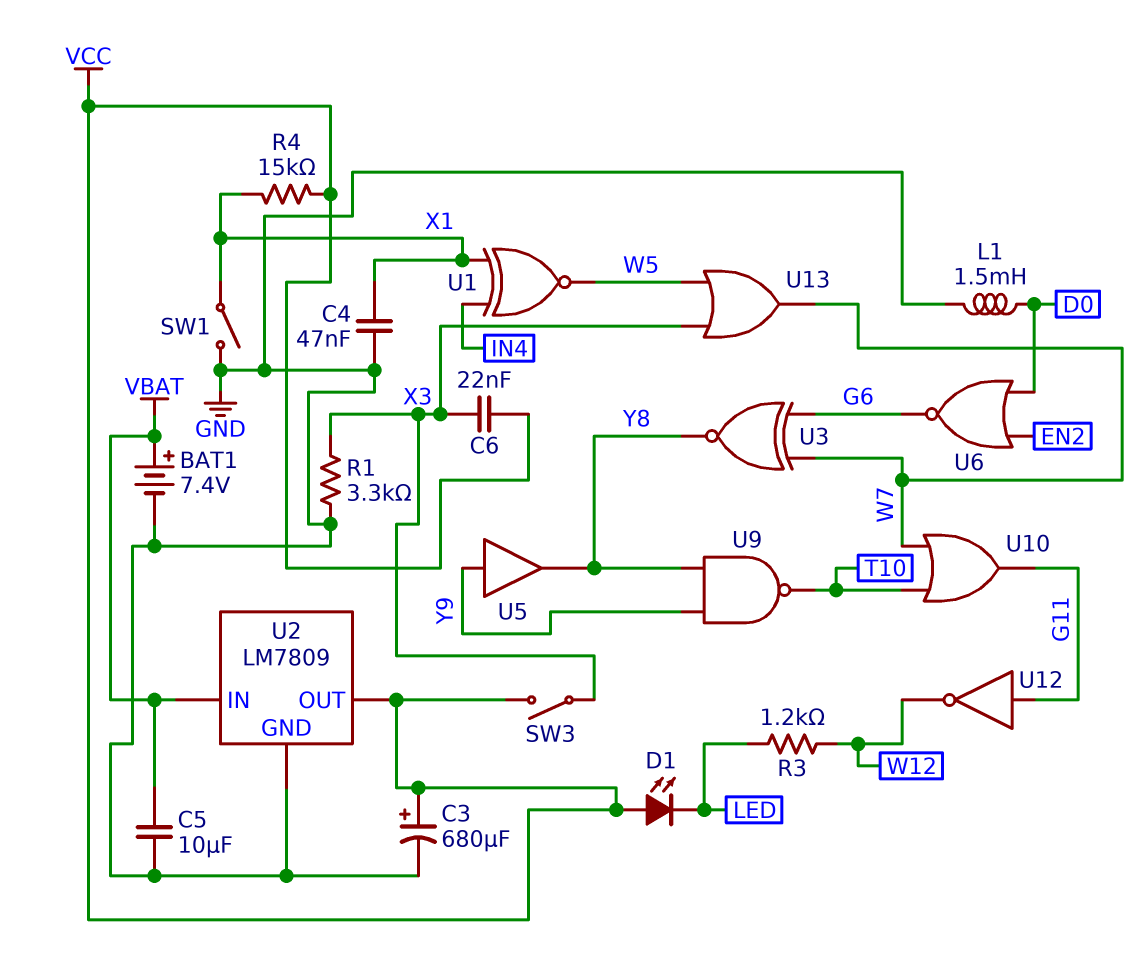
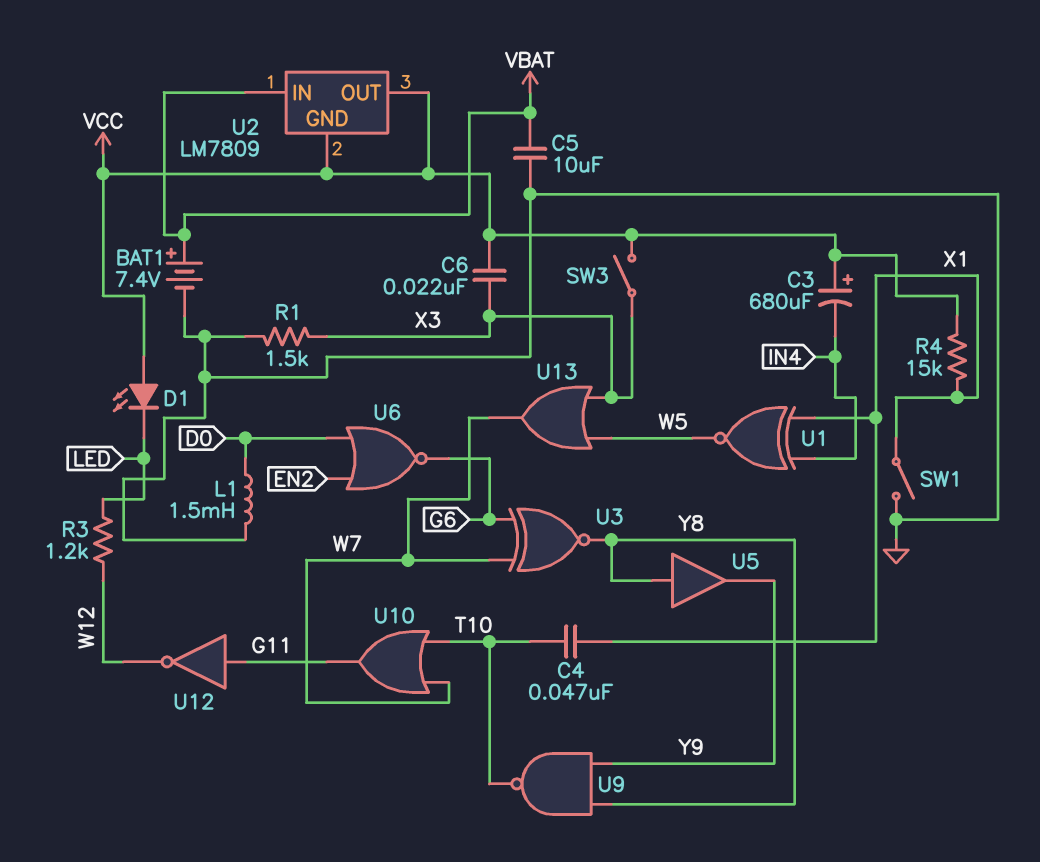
C3: 680uF (plus VCC, minus GND) -> 680uF (plus VCC, minus IN4)
C4: 47nF (GND, X1) -> 47nF (T10, X1)
R1: 3.3k (GND, X3) -> 1.5k (GND, X3)
U2 pin GND: GND -> VCC
U5: buffer (in Y9, out Y8) -> buffer (in Y8, out Y9)

